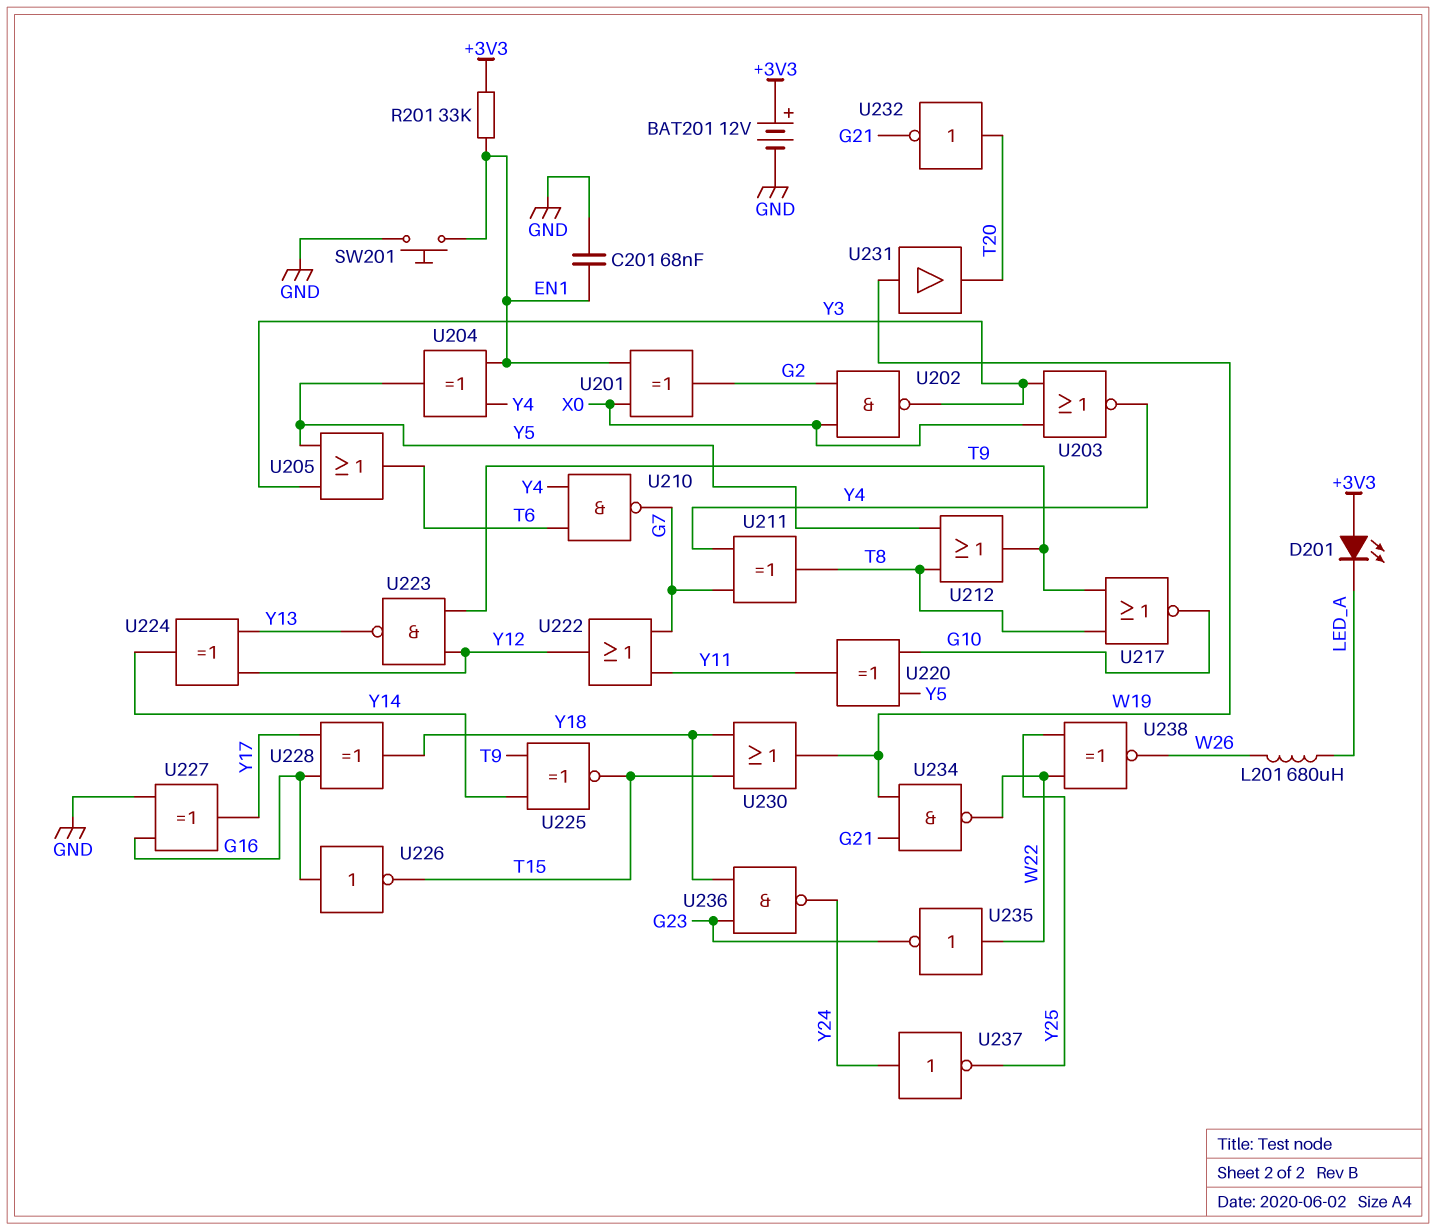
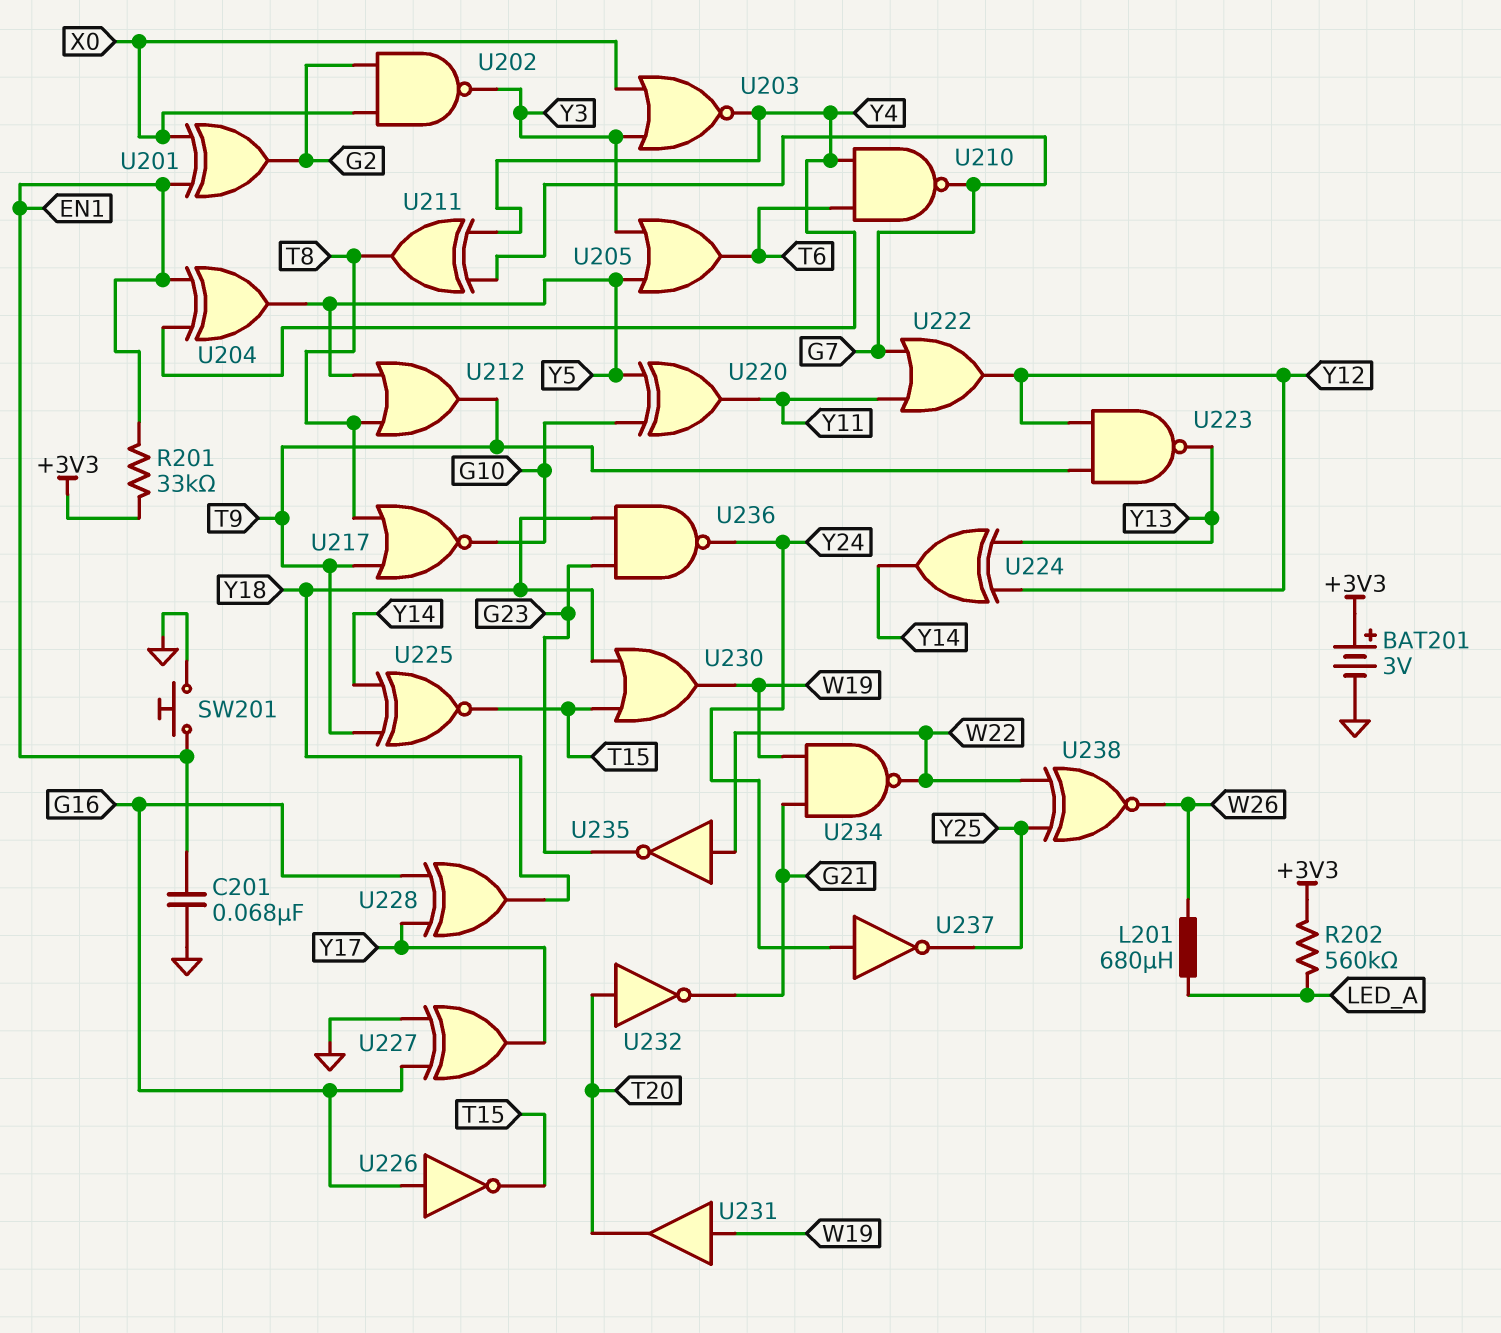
BAT201: 12V (plus +3V3, minus GND) -> 3V (plus +3V3, minus GND)
D201: LED (A +3V3, K LED_A) -> none
R202: none -> 560k (+3V3, LED_A)

